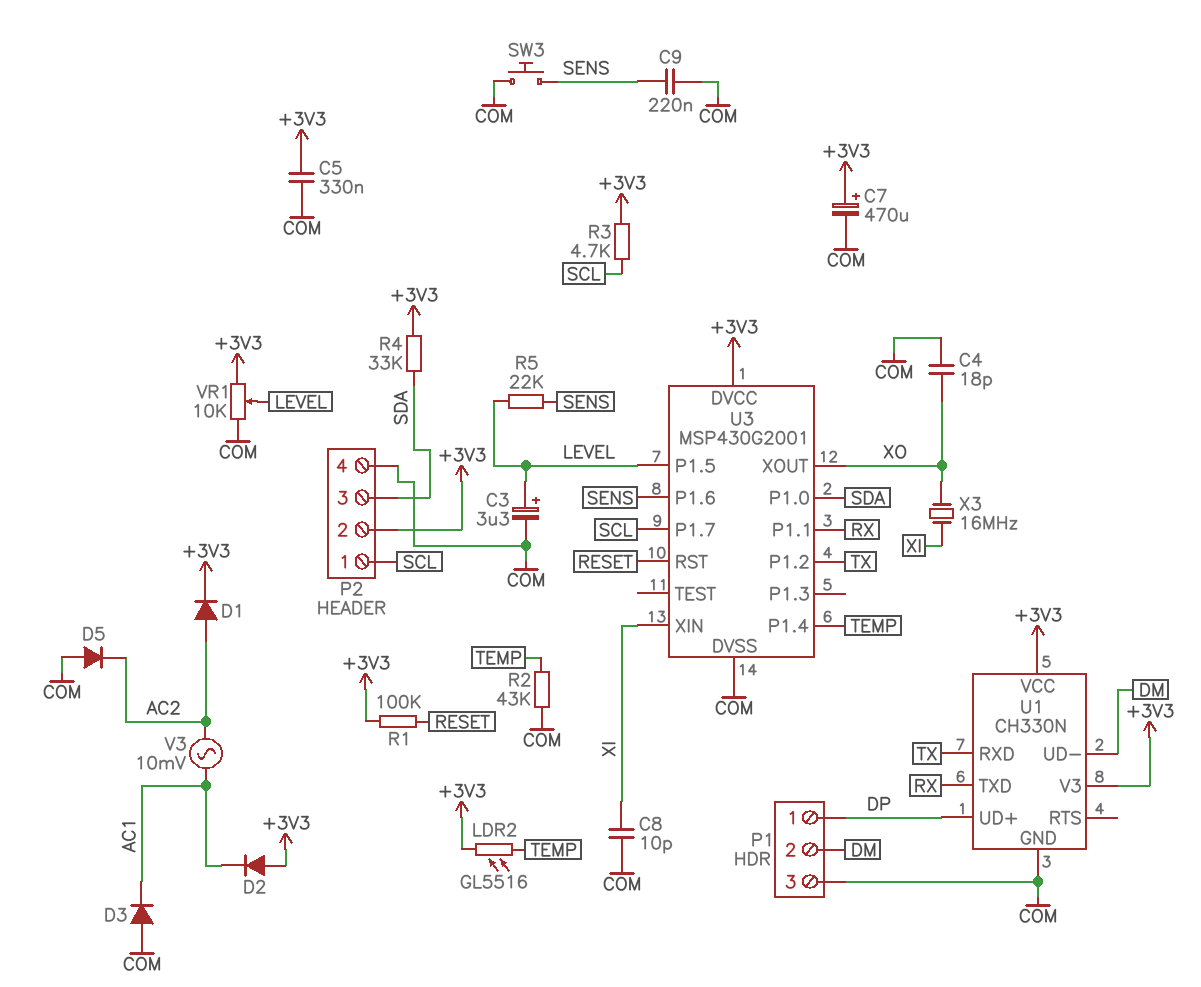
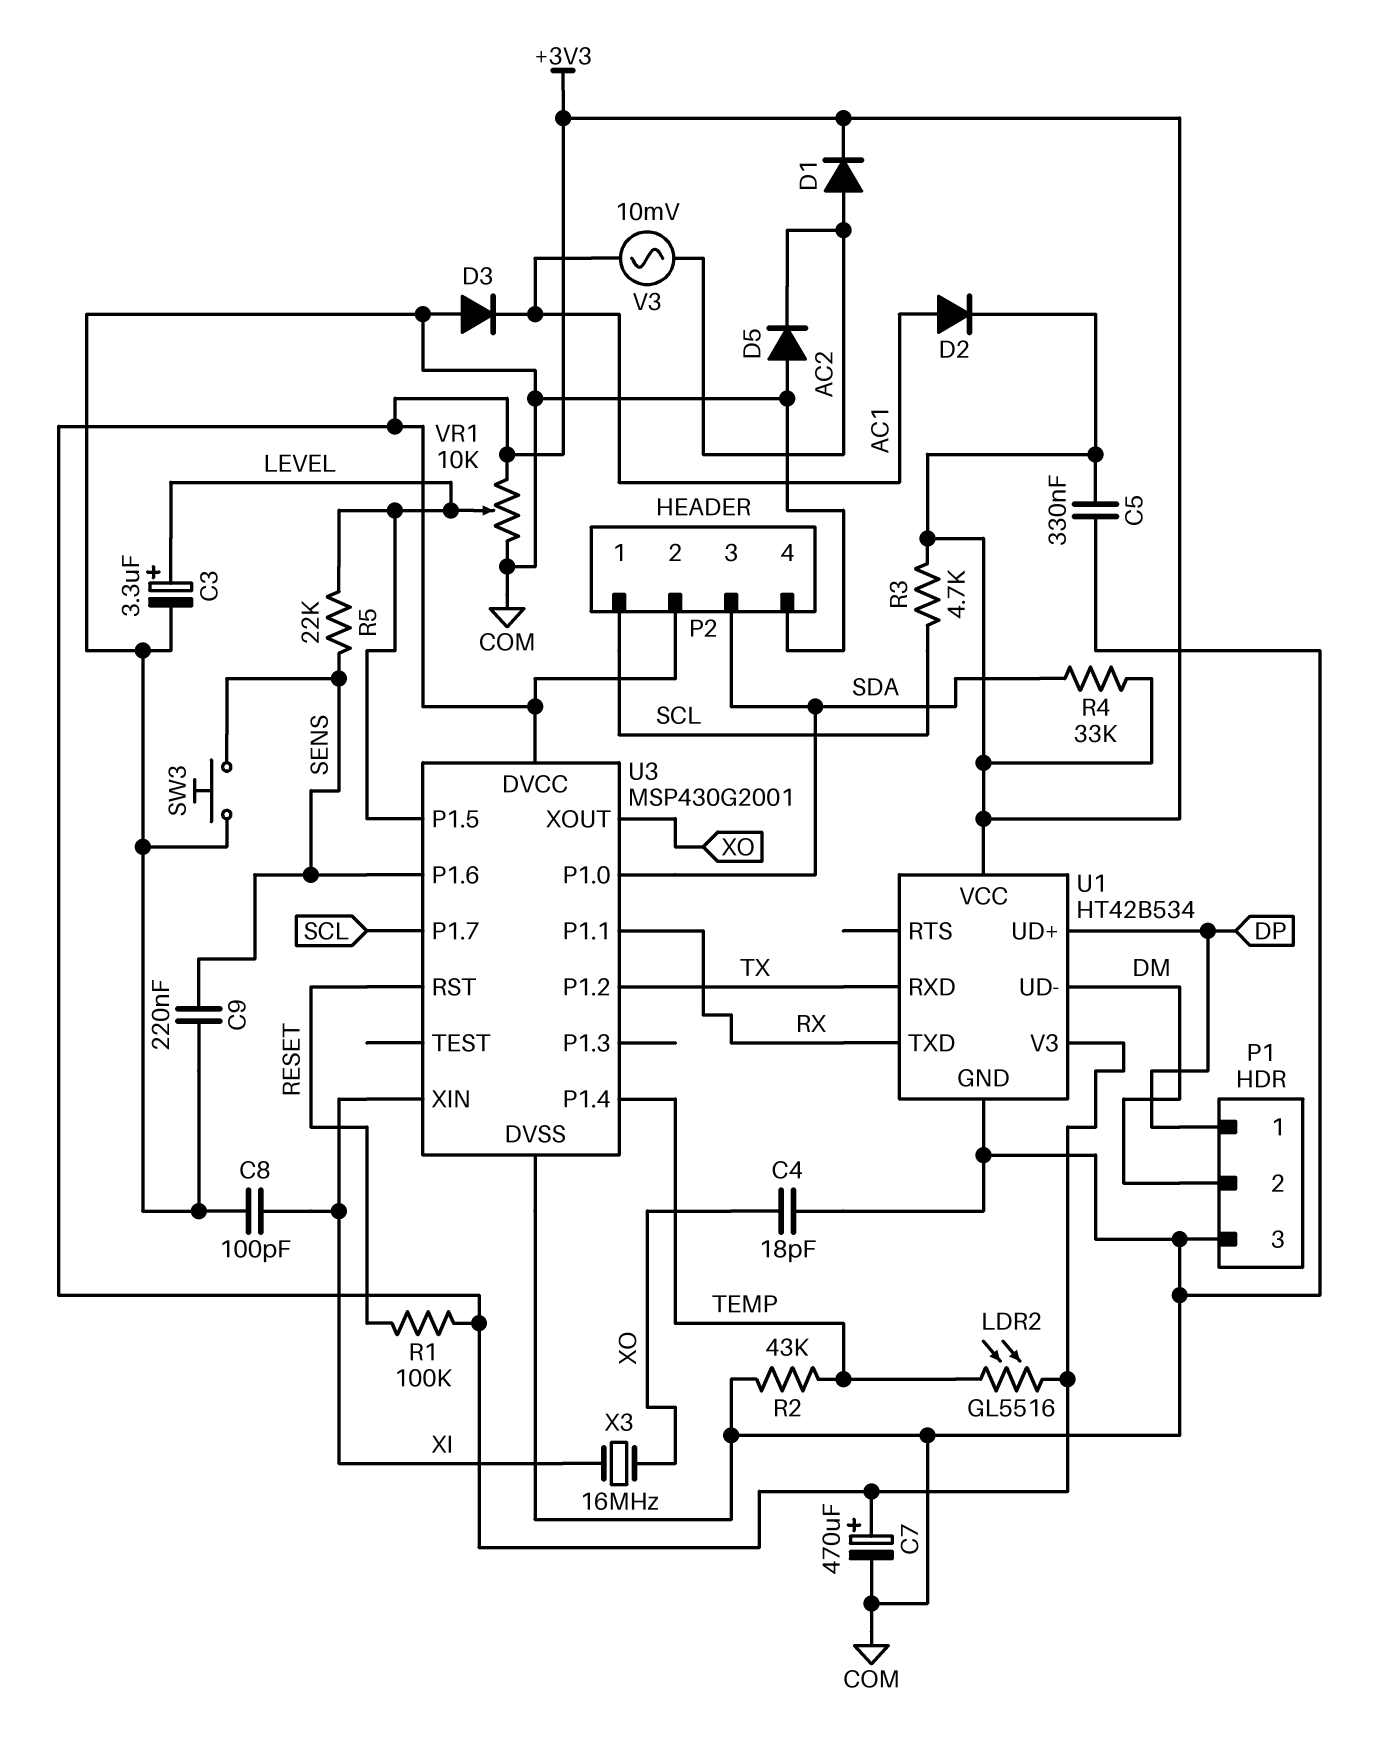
C8: 10pF (COM, XI) -> 100pF (COM, XI)
D2: diode (A +3V3, K AC1) -> diode (A AC1, K +3V3)
U1: CH330N -> HT42B534

